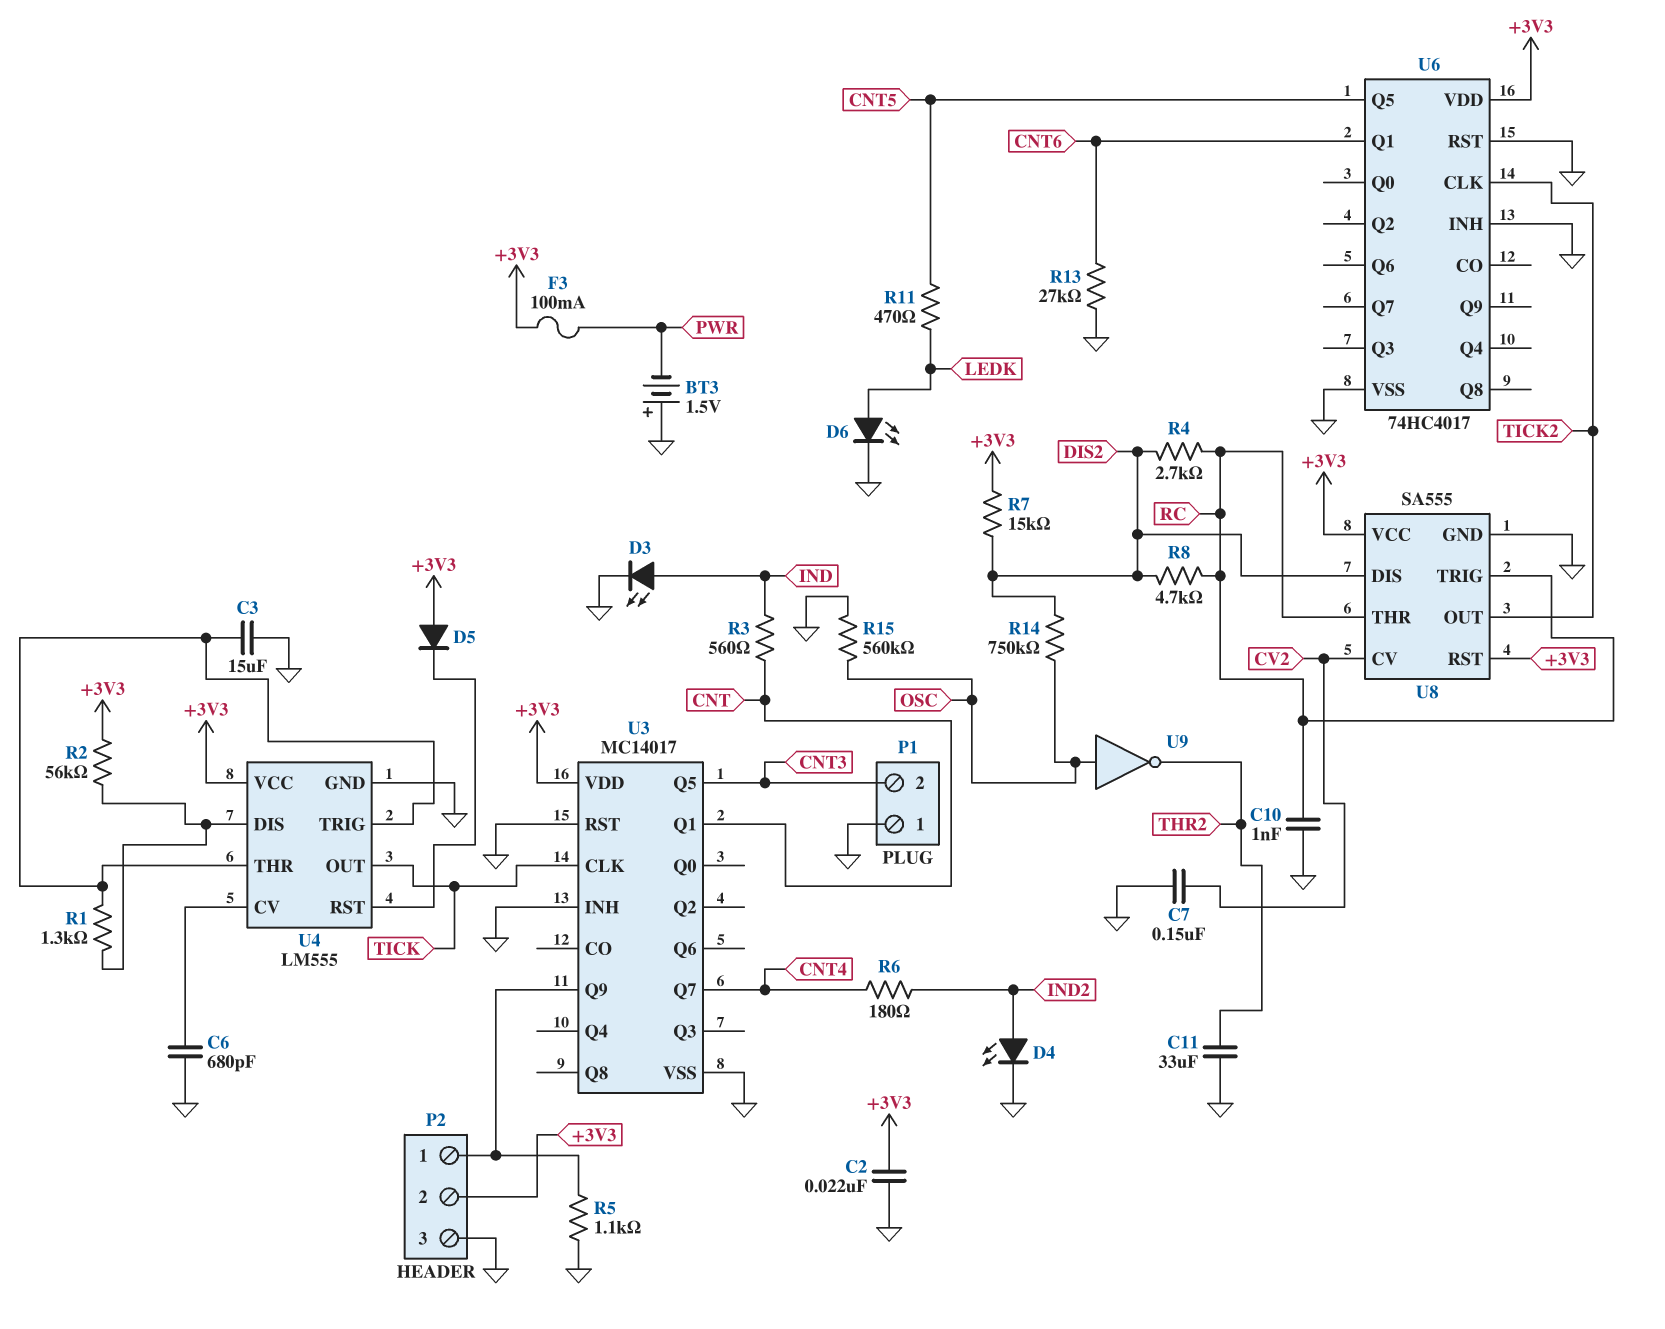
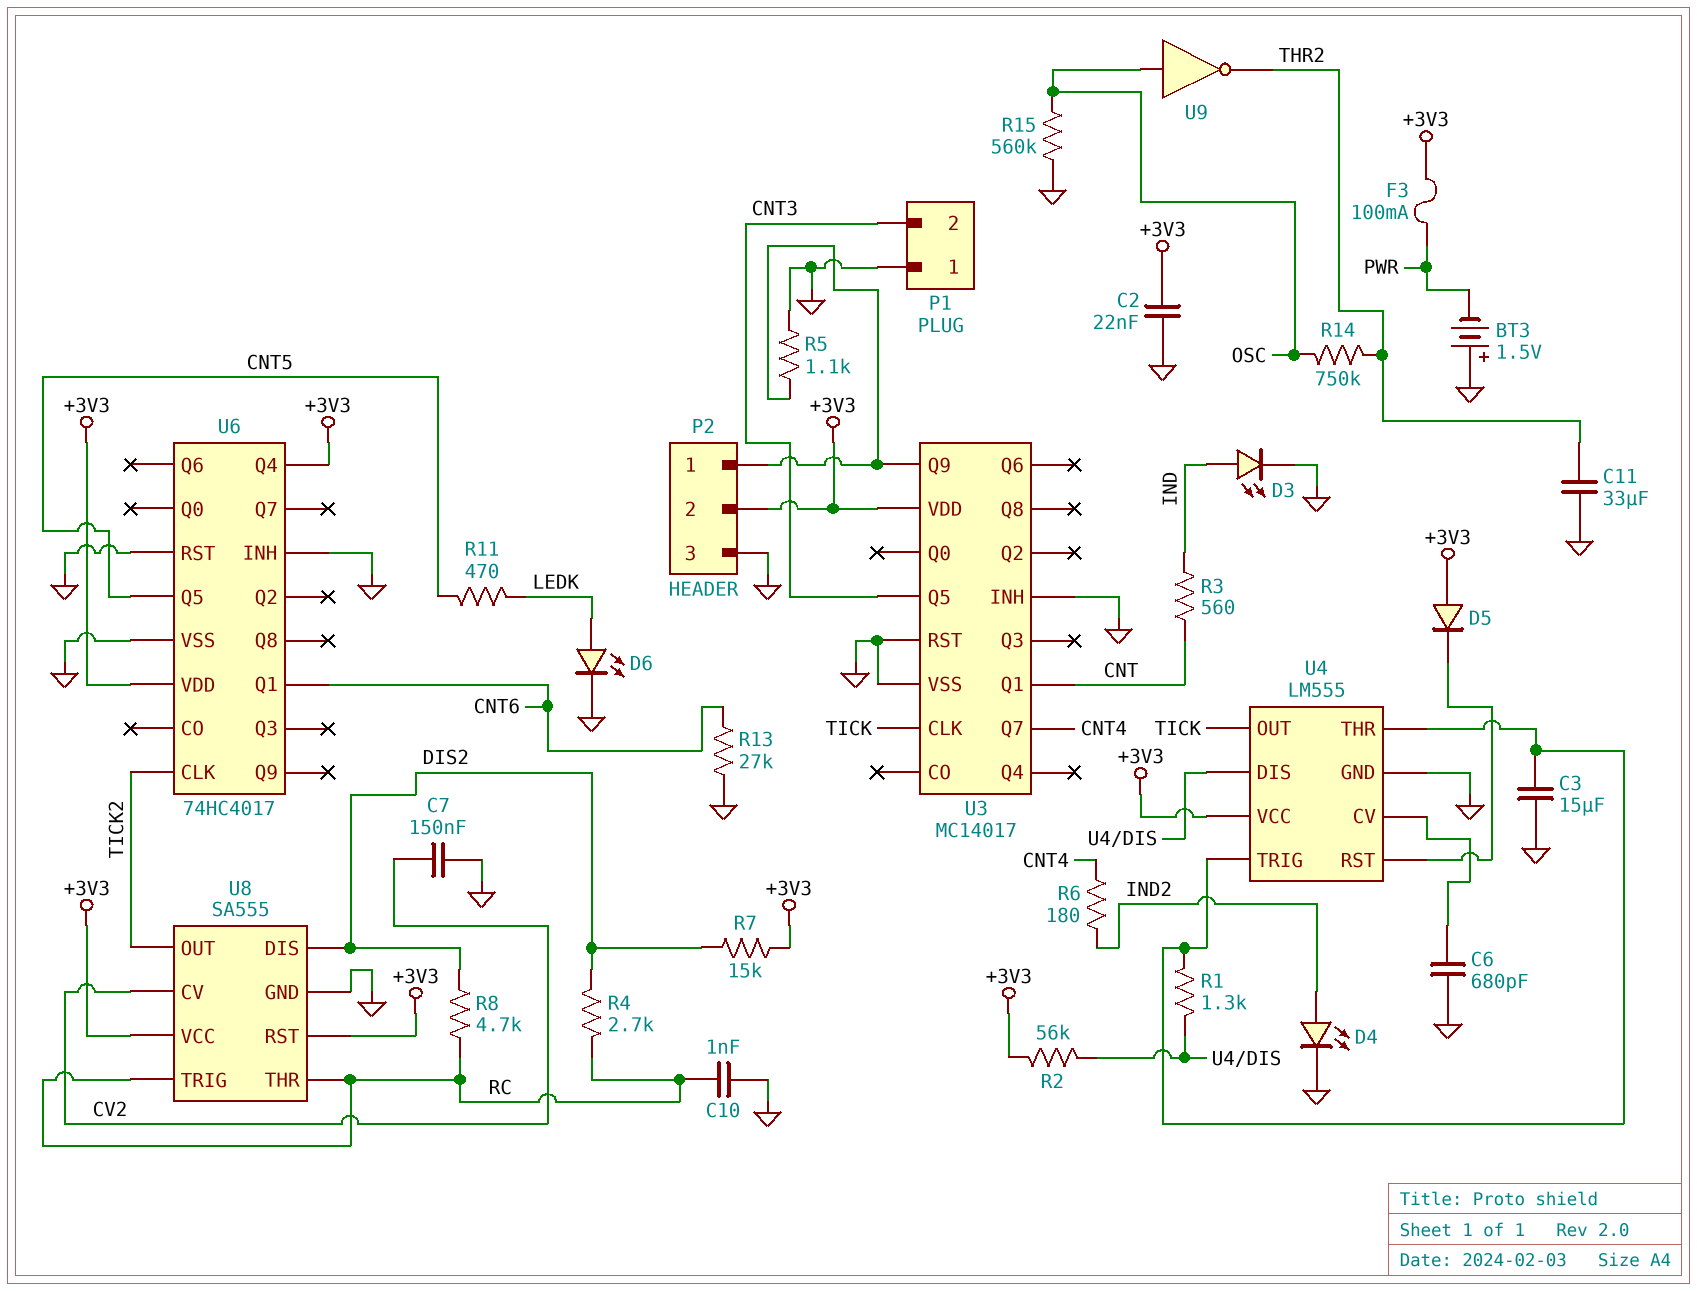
R14: 750k (DIS2, OSC) -> 750k (OSC, THR2)
U6 pin Q4: none -> +3V3

